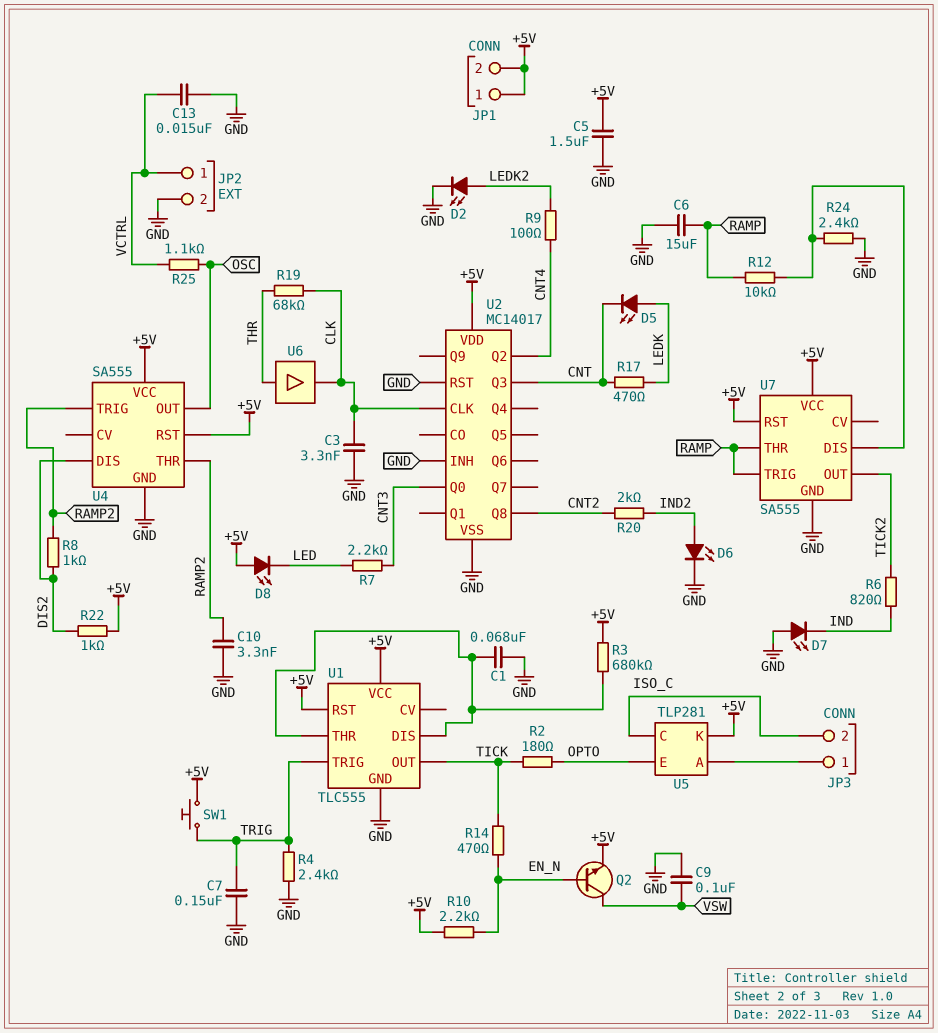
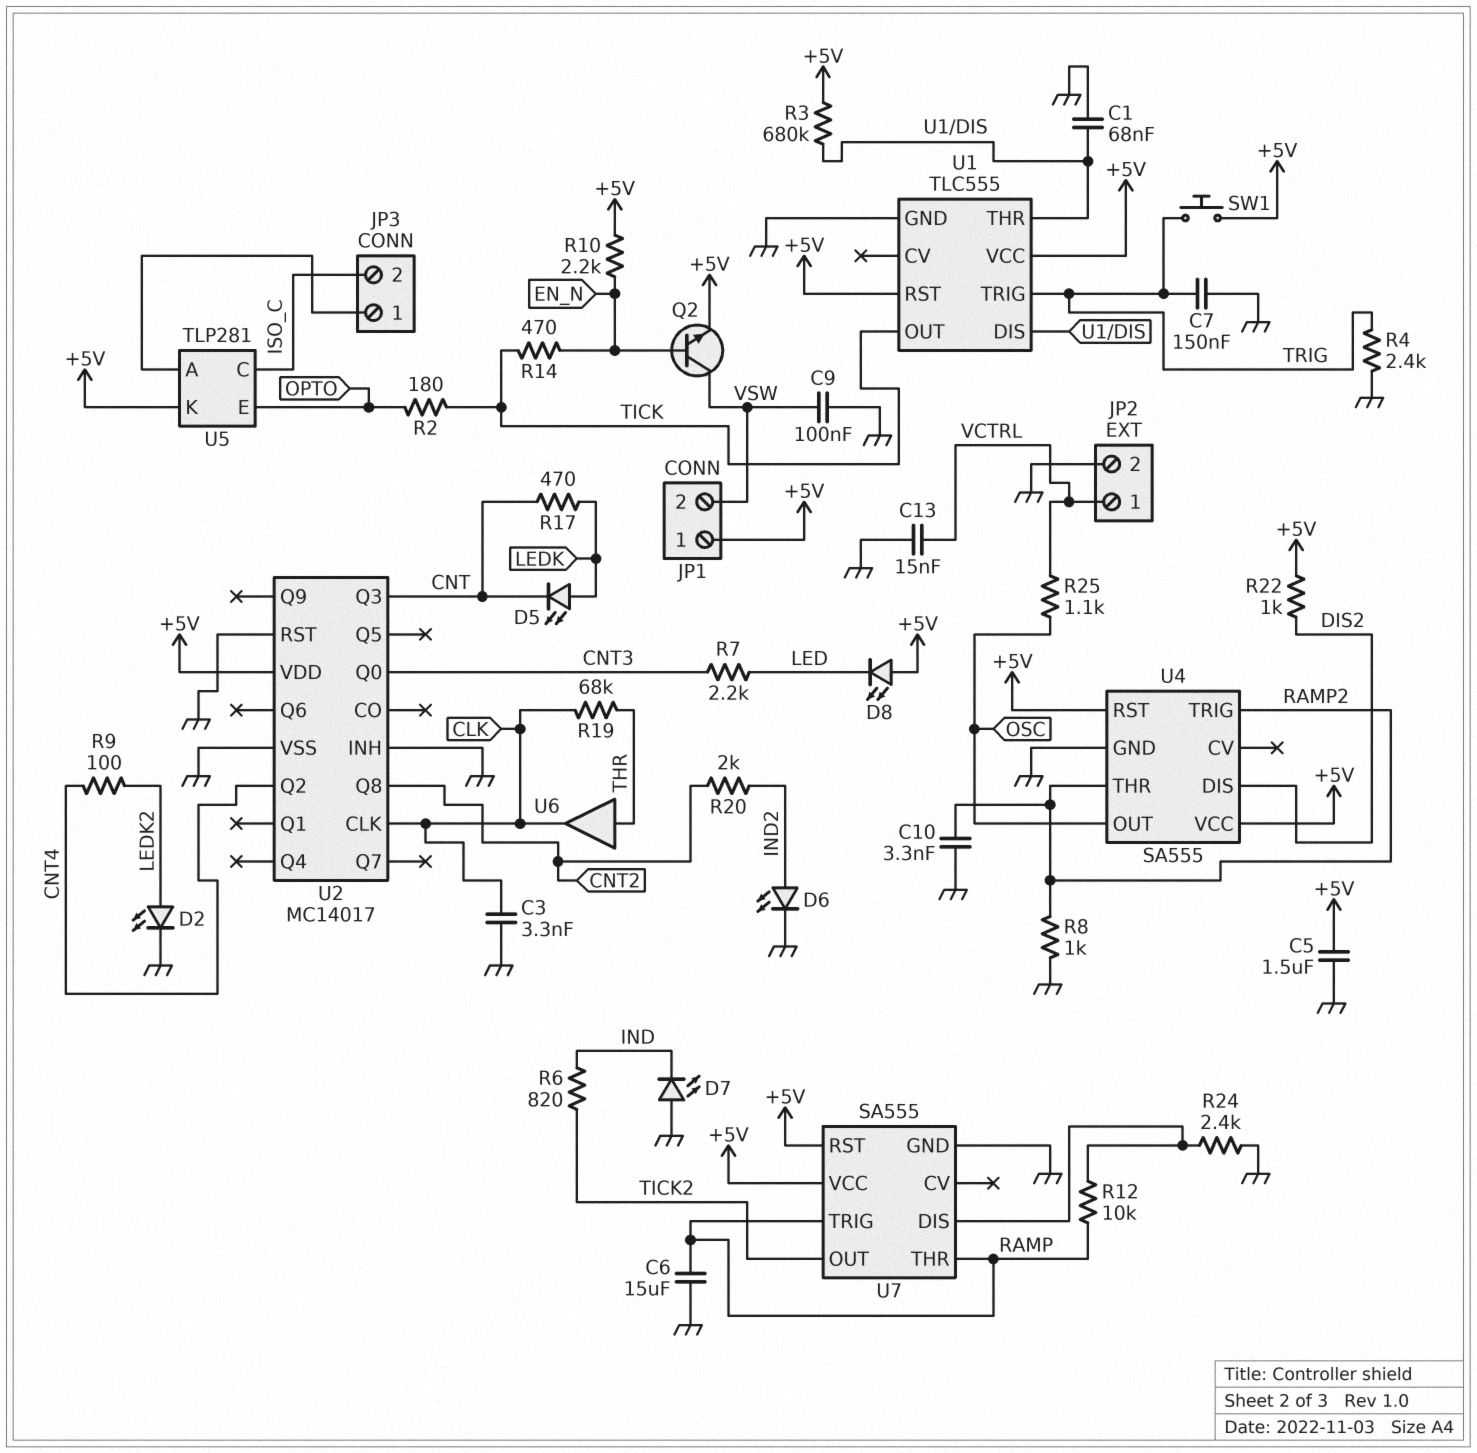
JP1 pin 2: +5V -> VSW
R8: 1k (DIS2, RAMP2) -> 1k (GND, RAMP2)

